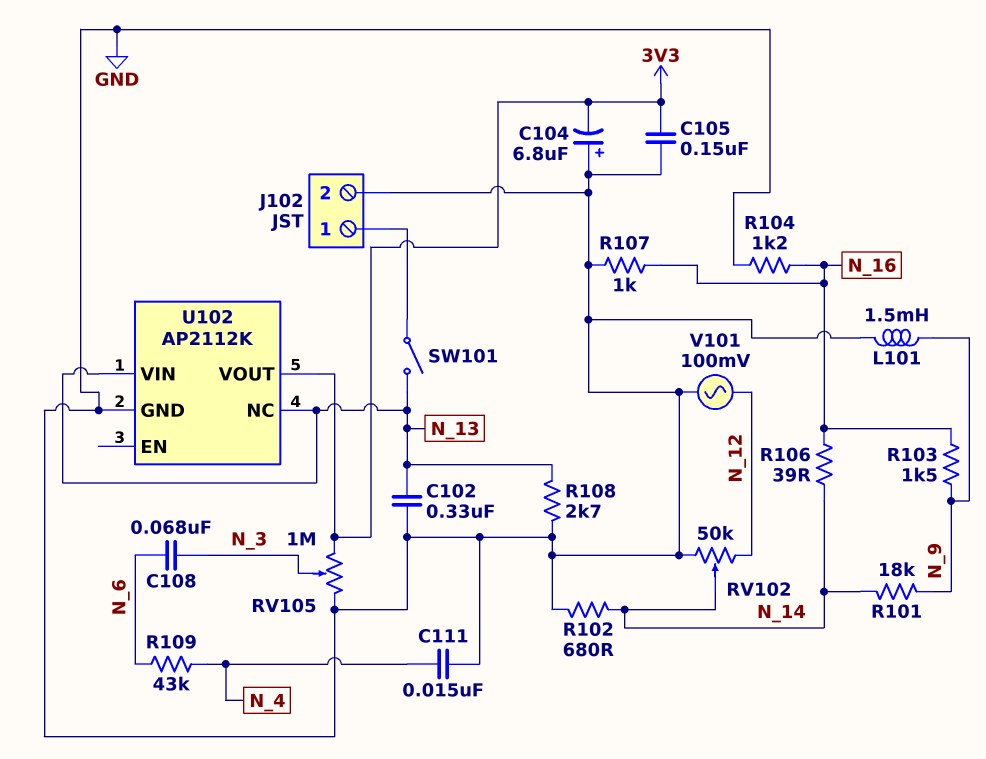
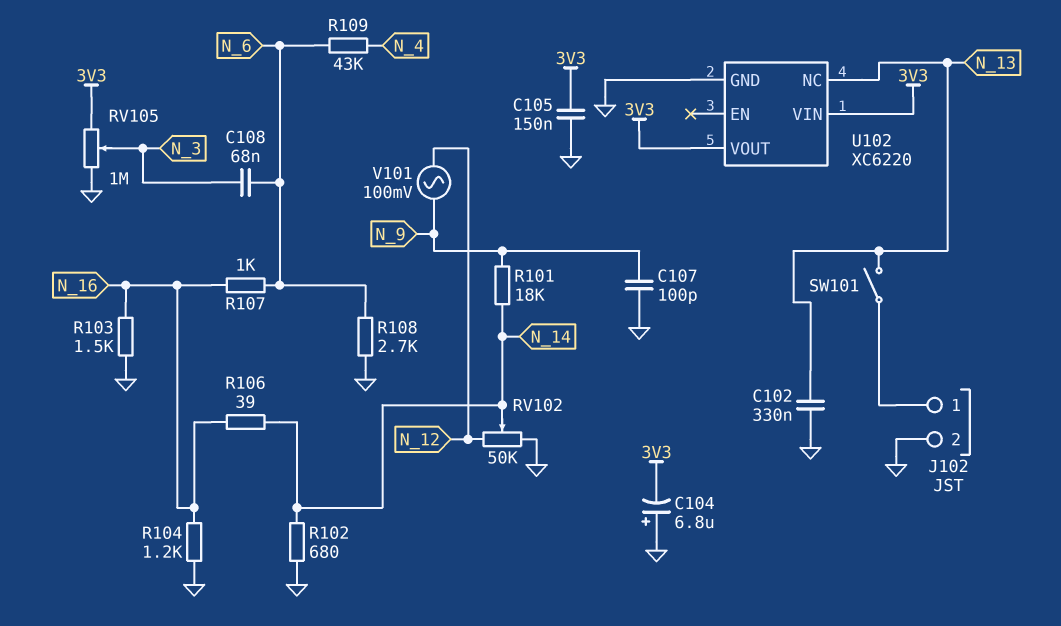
C107: none -> 100pF (GND, N_9)
C111: 15nF (GND, N_4) -> none
L101: 1.5mH (GND, N_9) -> none
R103: 1.5k (N_9, N_16) -> 1.5k (GND, N_16)
R107: 1k (GND, N_16) -> 1k (N_6, N_16)
R108: 2.7k (GND, N_13) -> 2.7k (GND, N_6)
U102: AP2112K -> XC6220
U102 pin VIN: N_13 -> 3V3
V101: AC 100mV (GND, N_12) -> AC 100mV (N_9, N_12)

